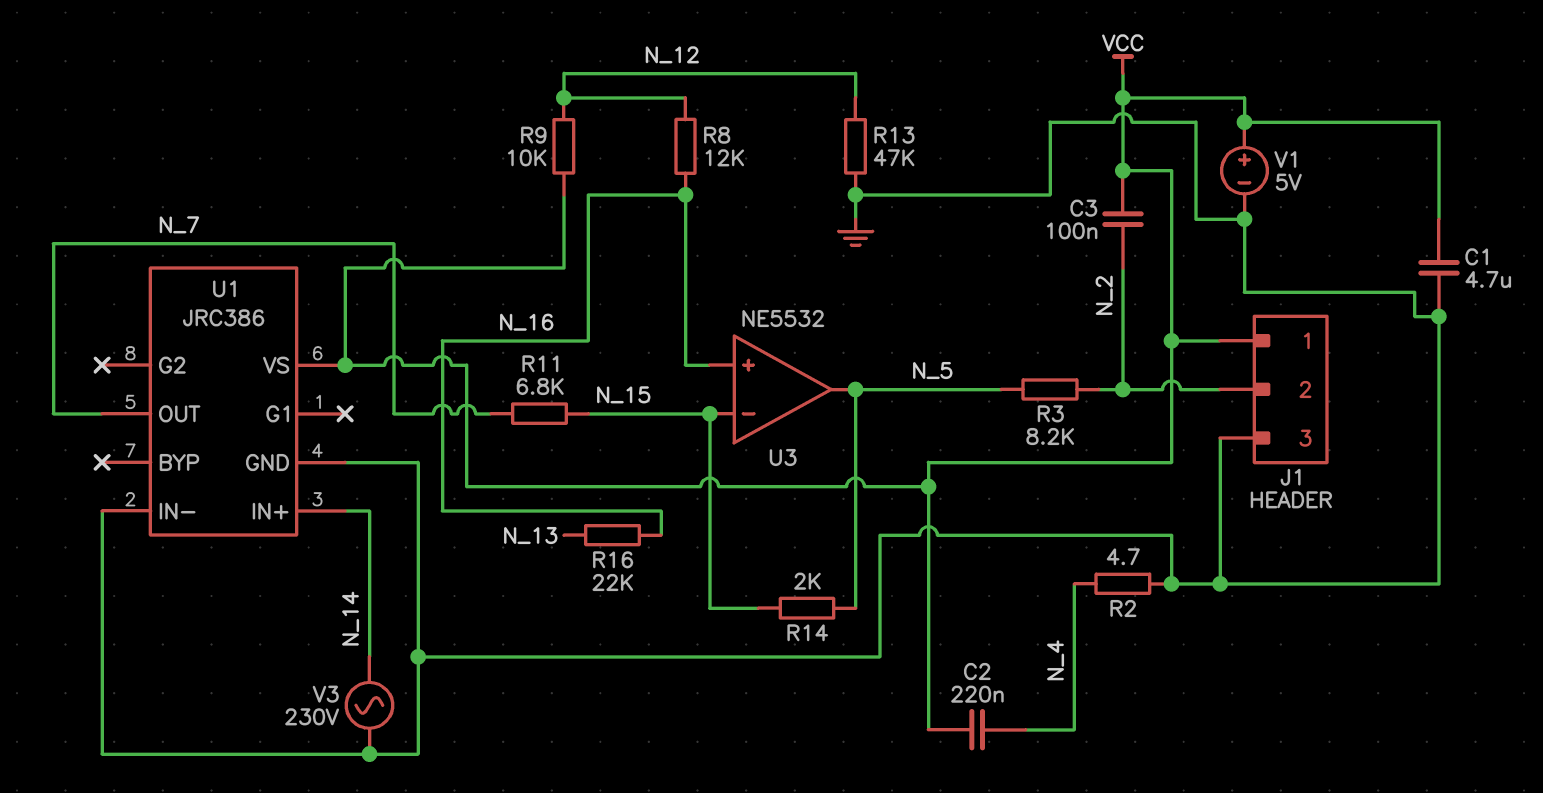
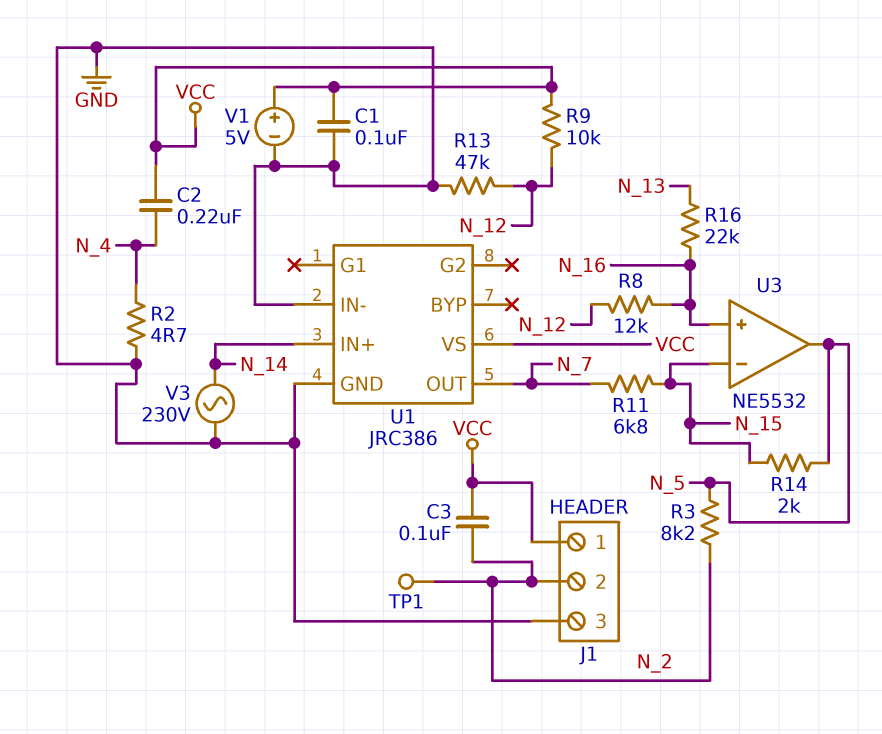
C1: 4.7uF (GND, VCC) -> 100nF (GND, VCC)
TP1: none -> test point (N_2)

